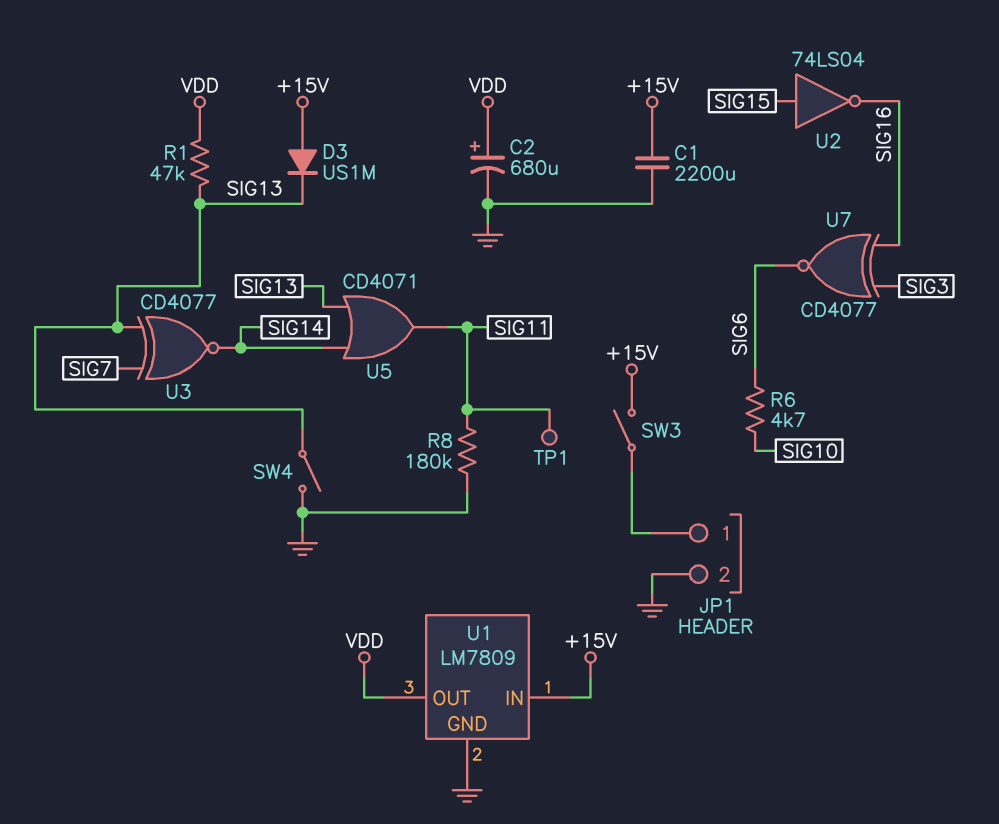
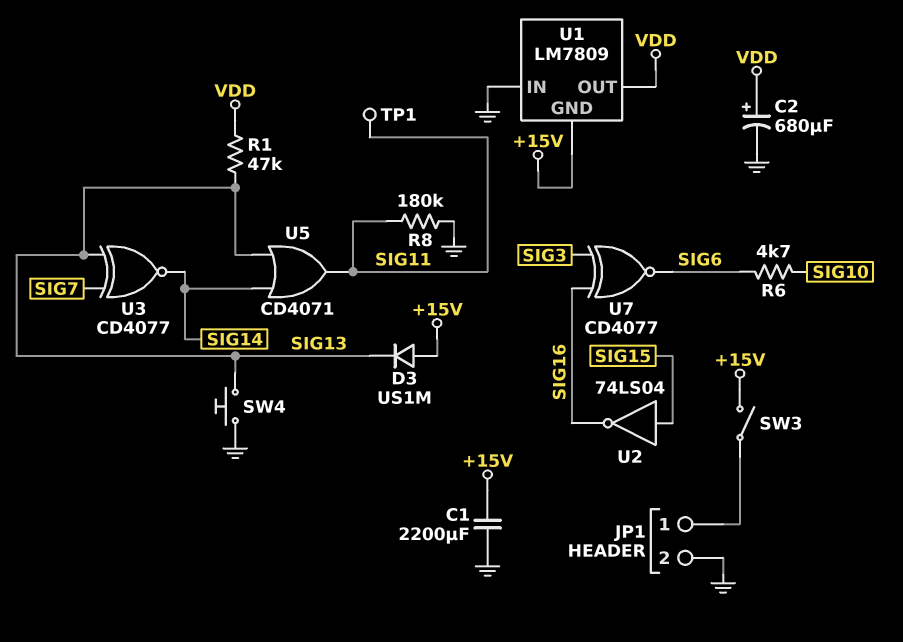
SW4: switch (GND, SIG13) -> button (GND, SIG13)
U1 pin GND: GND -> +15V
U1 pin IN: +15V -> GND

